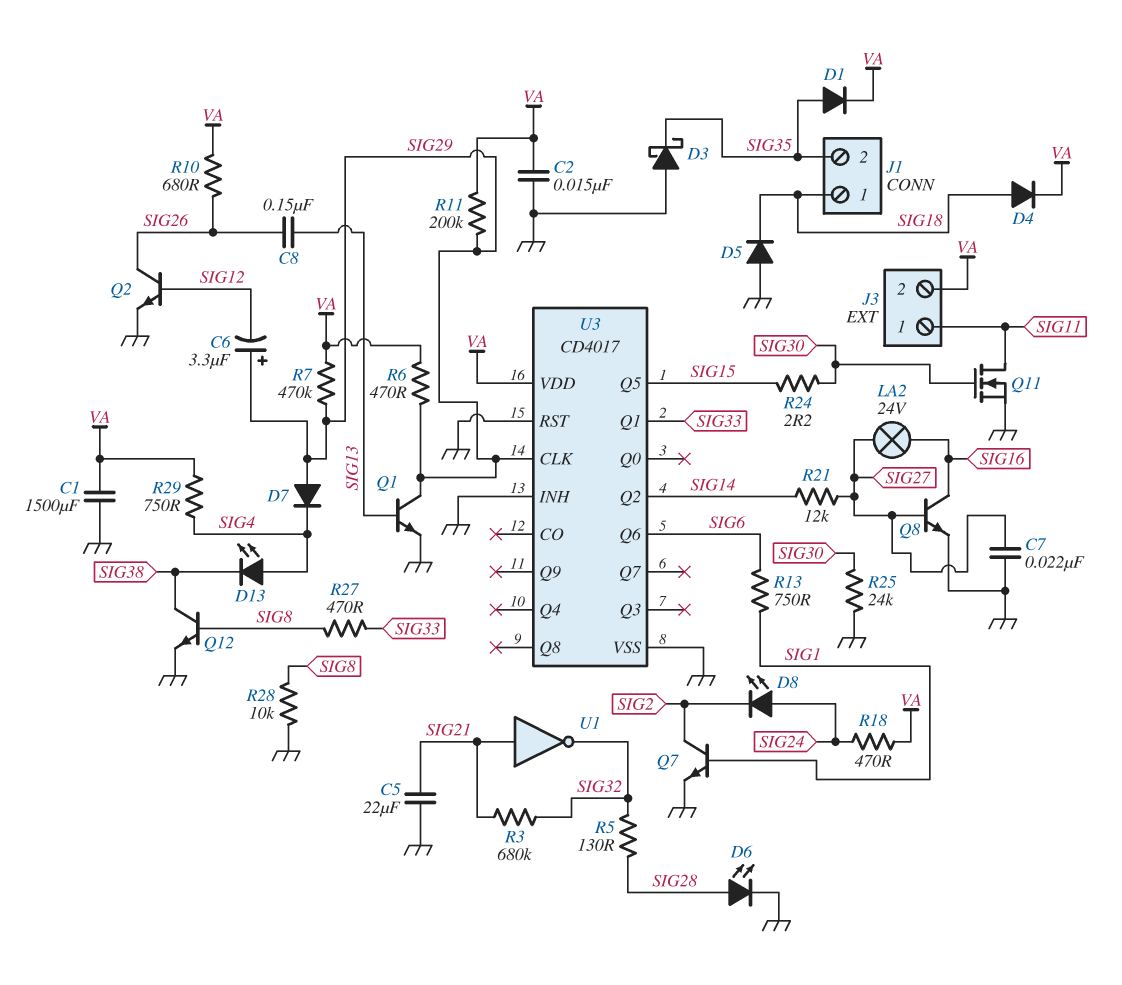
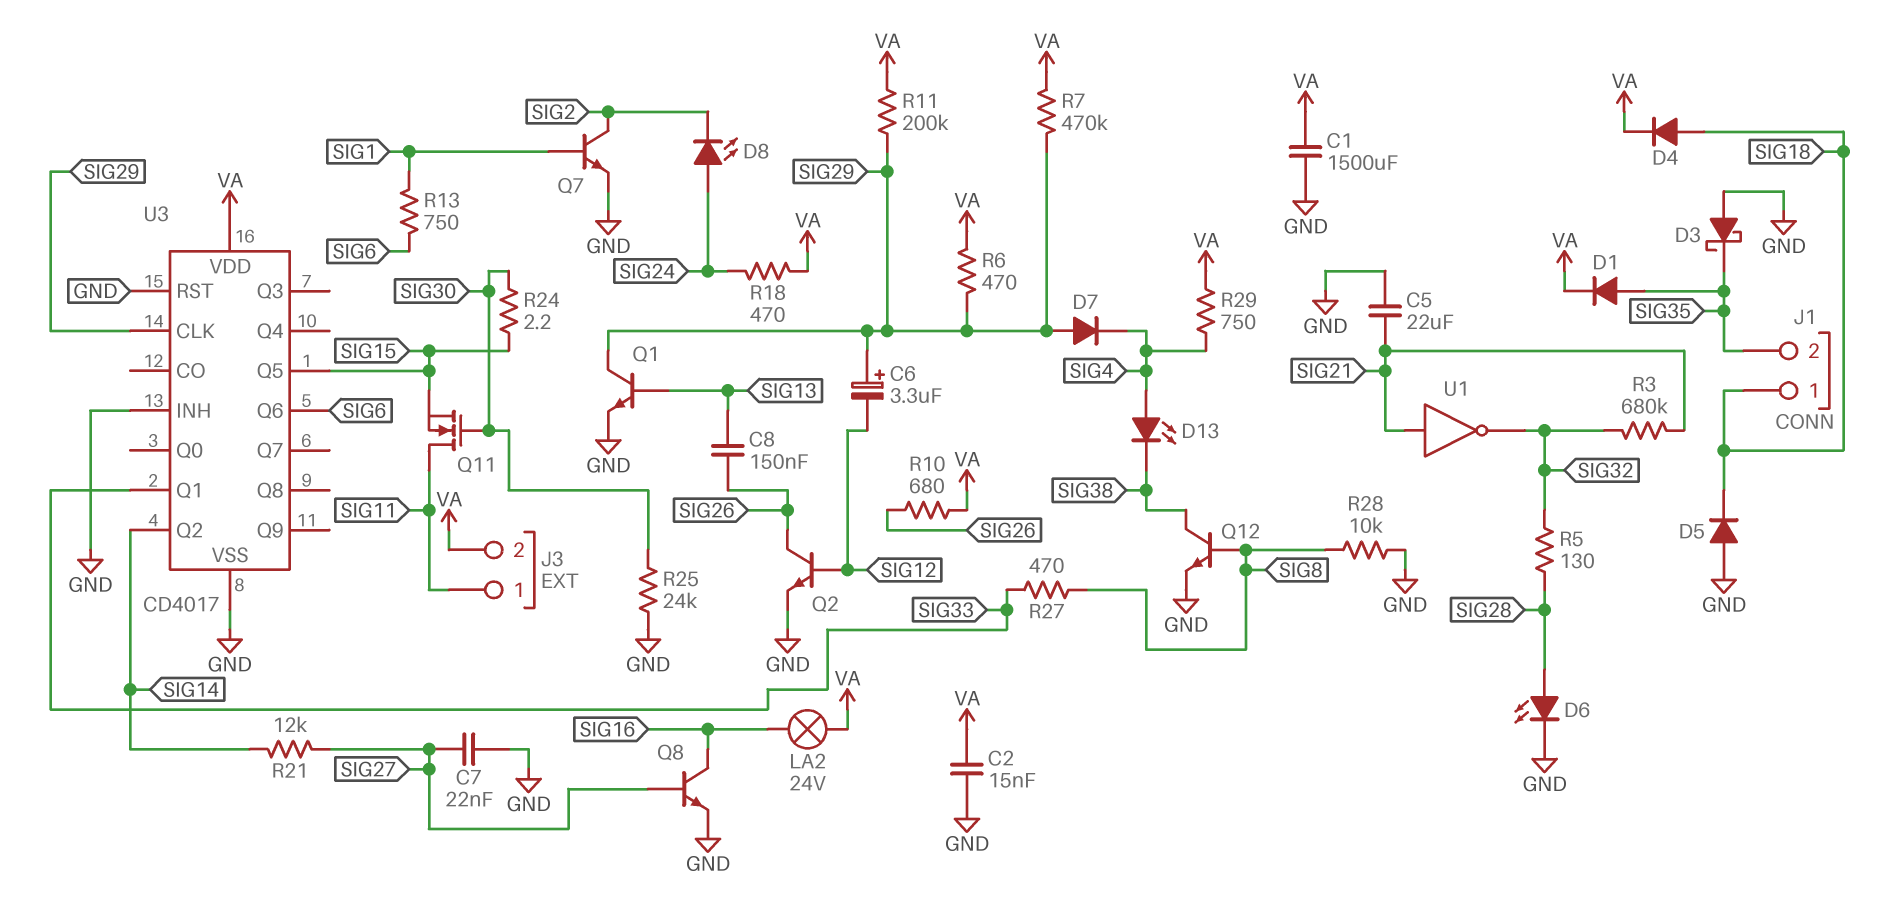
LA2: lamp 24V (SIG16, SIG27) -> lamp 24V (SIG16, VA)
Q11: NMOS (G SIG30, D SIG11, S GND) -> NMOS (G SIG30, D SIG11, S SIG15)

